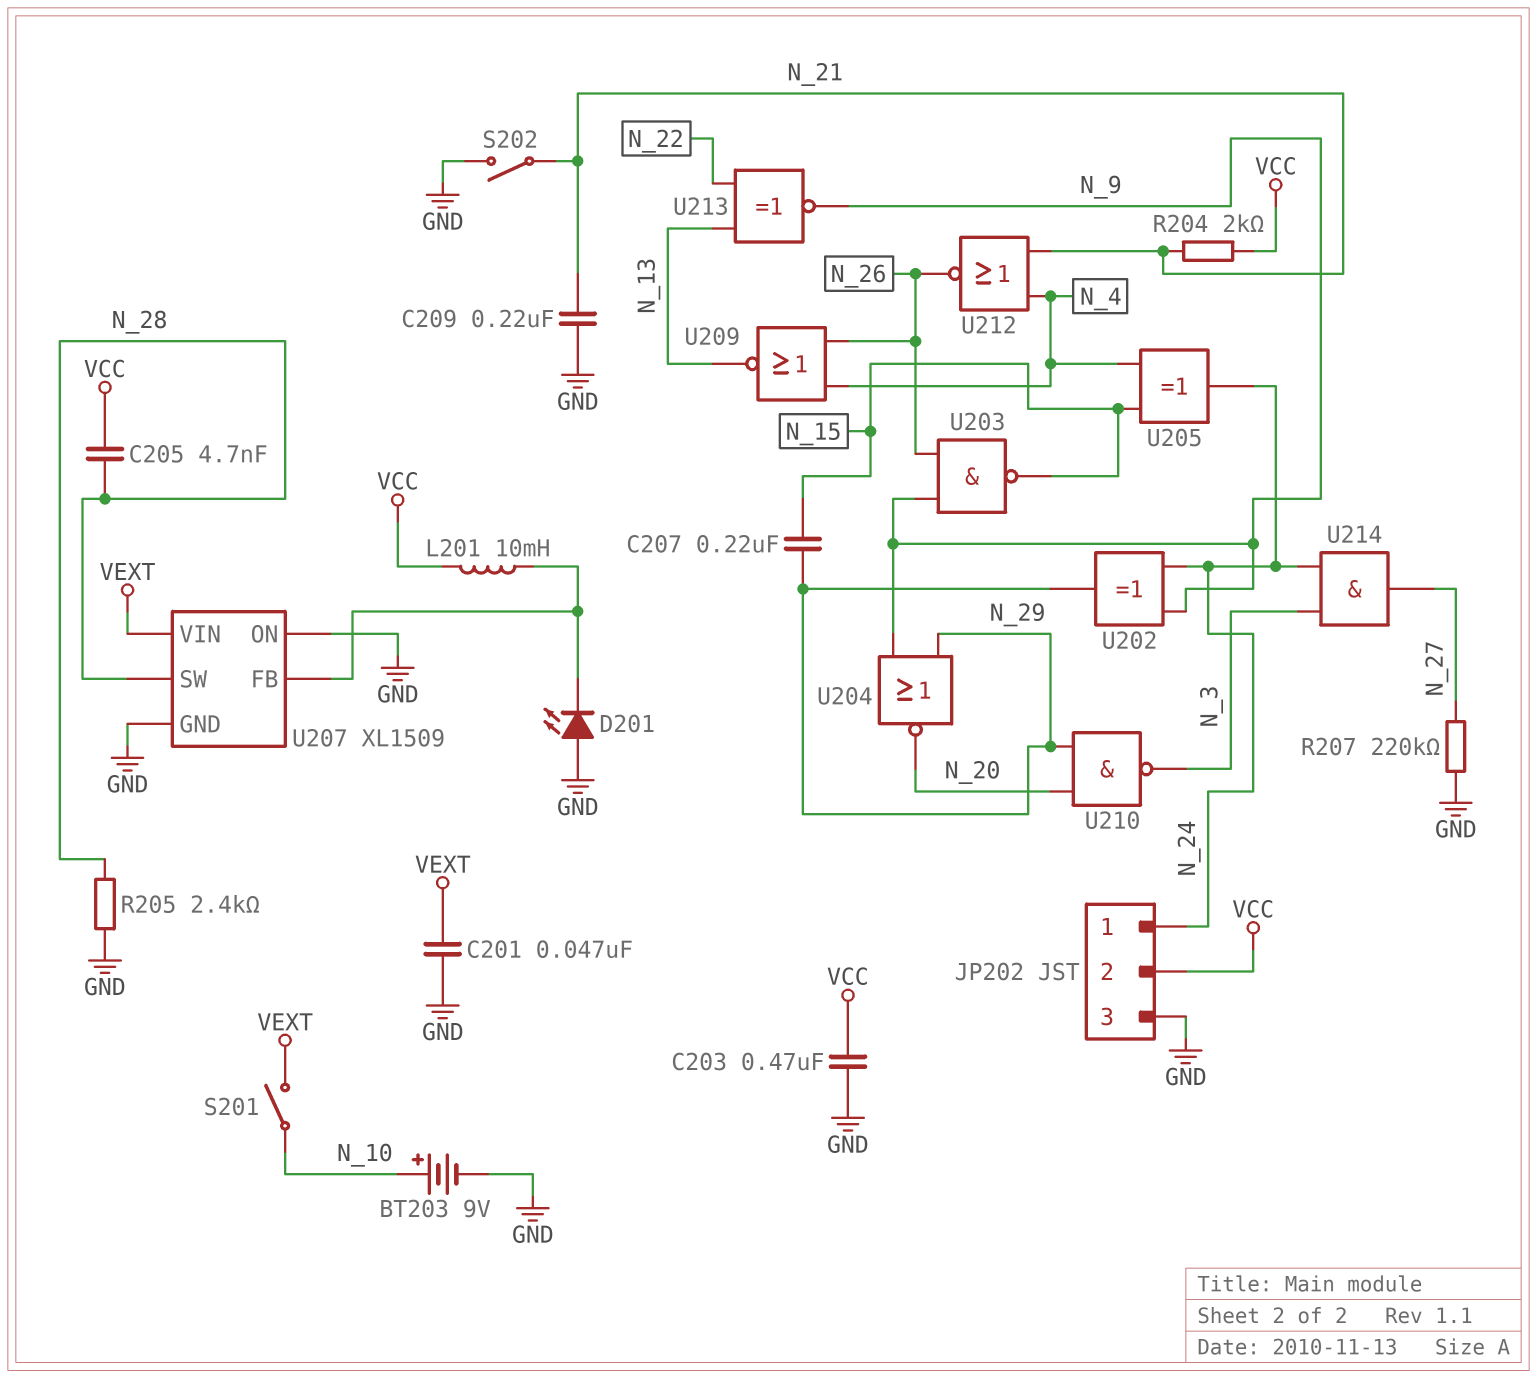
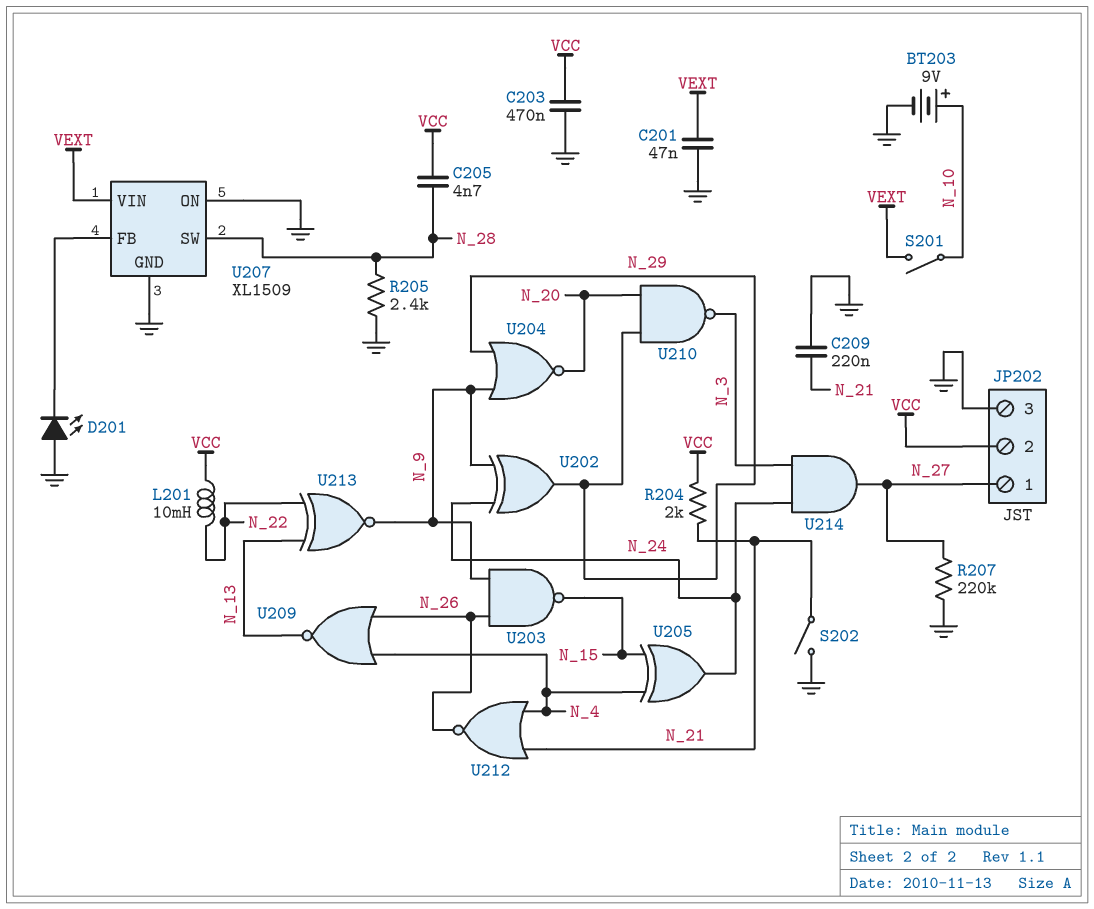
C207: 220nF (N_15, N_29) -> none
JP202 pin 1: N_24 -> N_27
L201: 10mH (U207/FB, VCC) -> 10mH (N_22, VCC)

